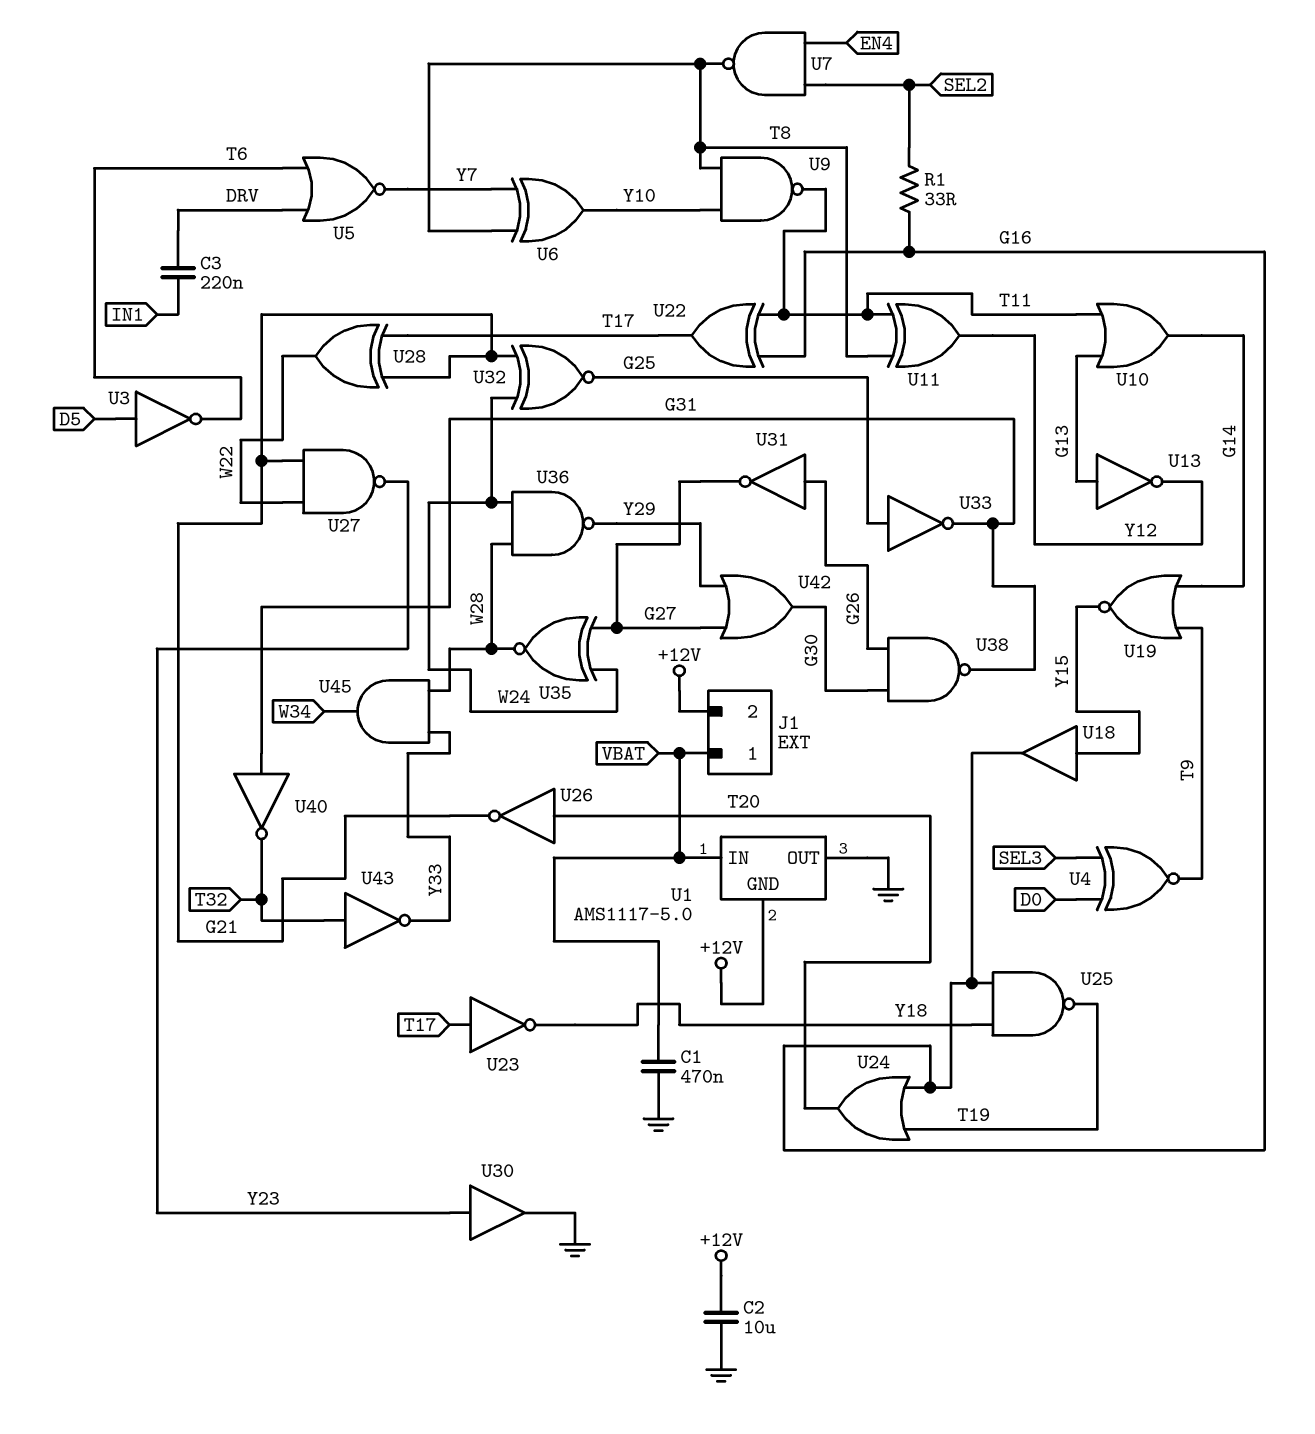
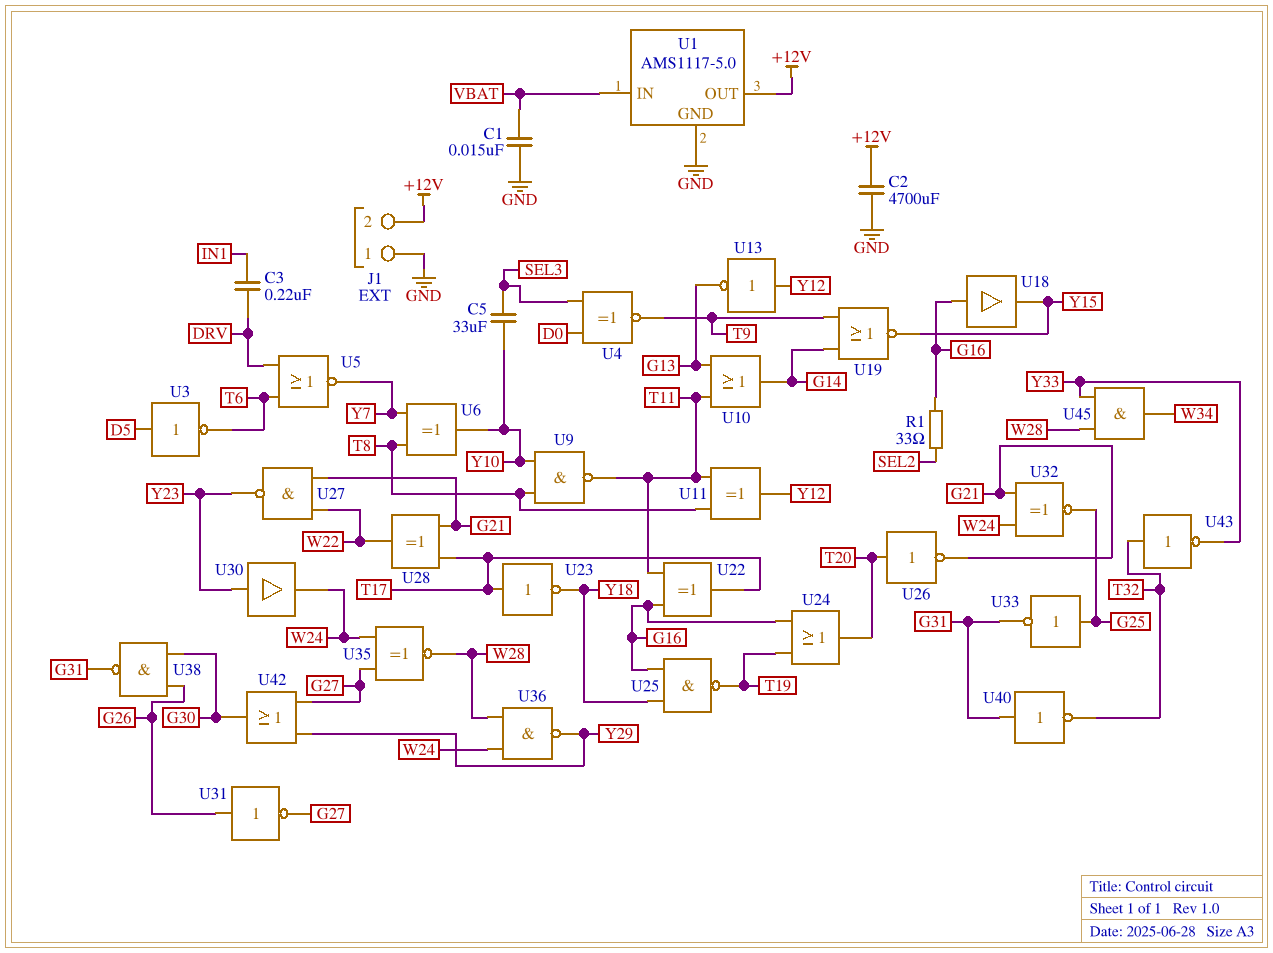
C1: 470nF (GND, VBAT) -> 15nF (GND, VBAT)
C2: 10uF (+12V, GND) -> 4700uF (+12V, GND)
C5: none -> 33uF (SEL3, Y10)
J1 pin 1: VBAT -> GND
U1 pin GND: +12V -> GND
U1 pin OUT: GND -> +12V
U7: NAND (in EN4, in SEL2, out T8) -> none
U13: NOT (in G13, out Y12) -> NOT (in Y12, out G13)
U18: buffer (in Y15, out G16) -> buffer (in G16, out Y15)
U30: buffer (in Y23, out GND) -> buffer (in Y23, out W24)

